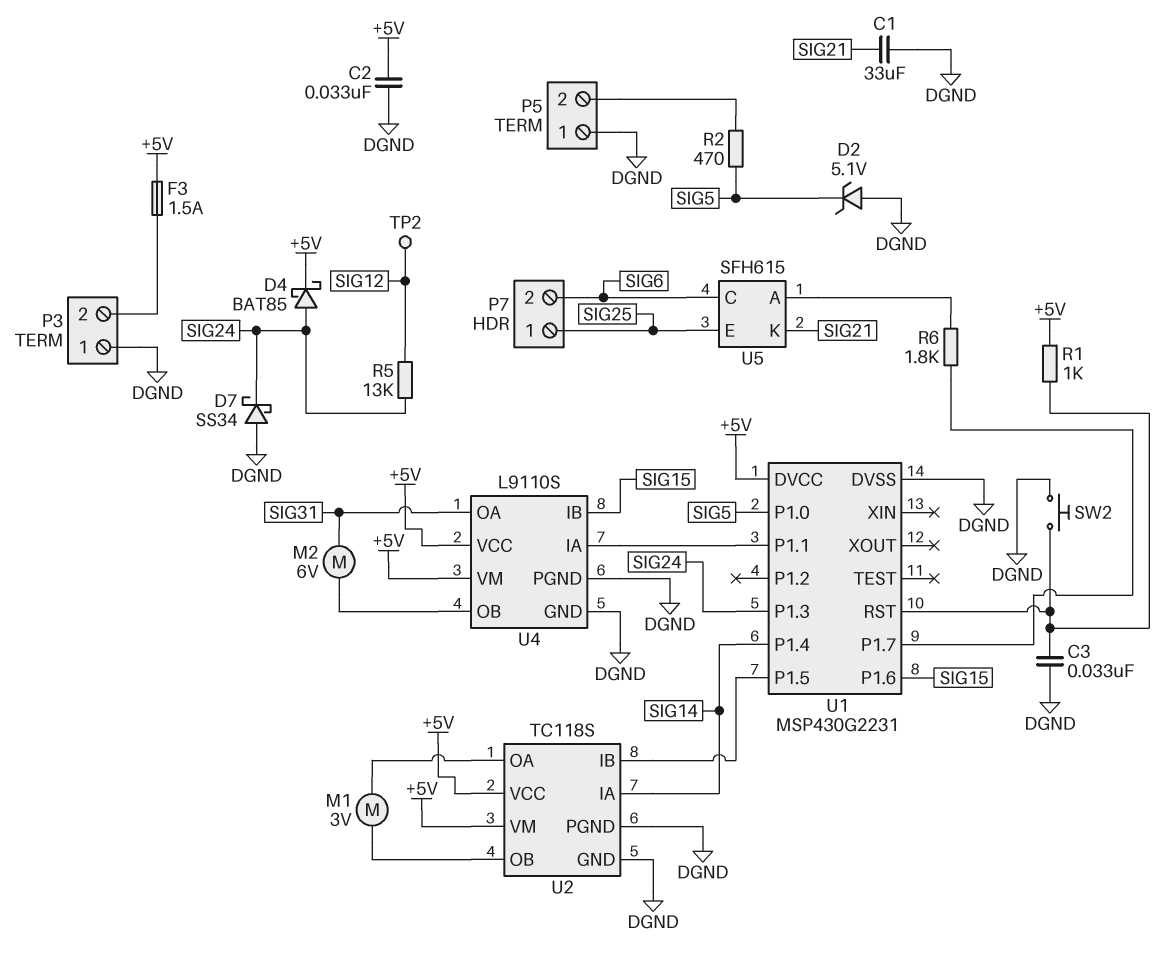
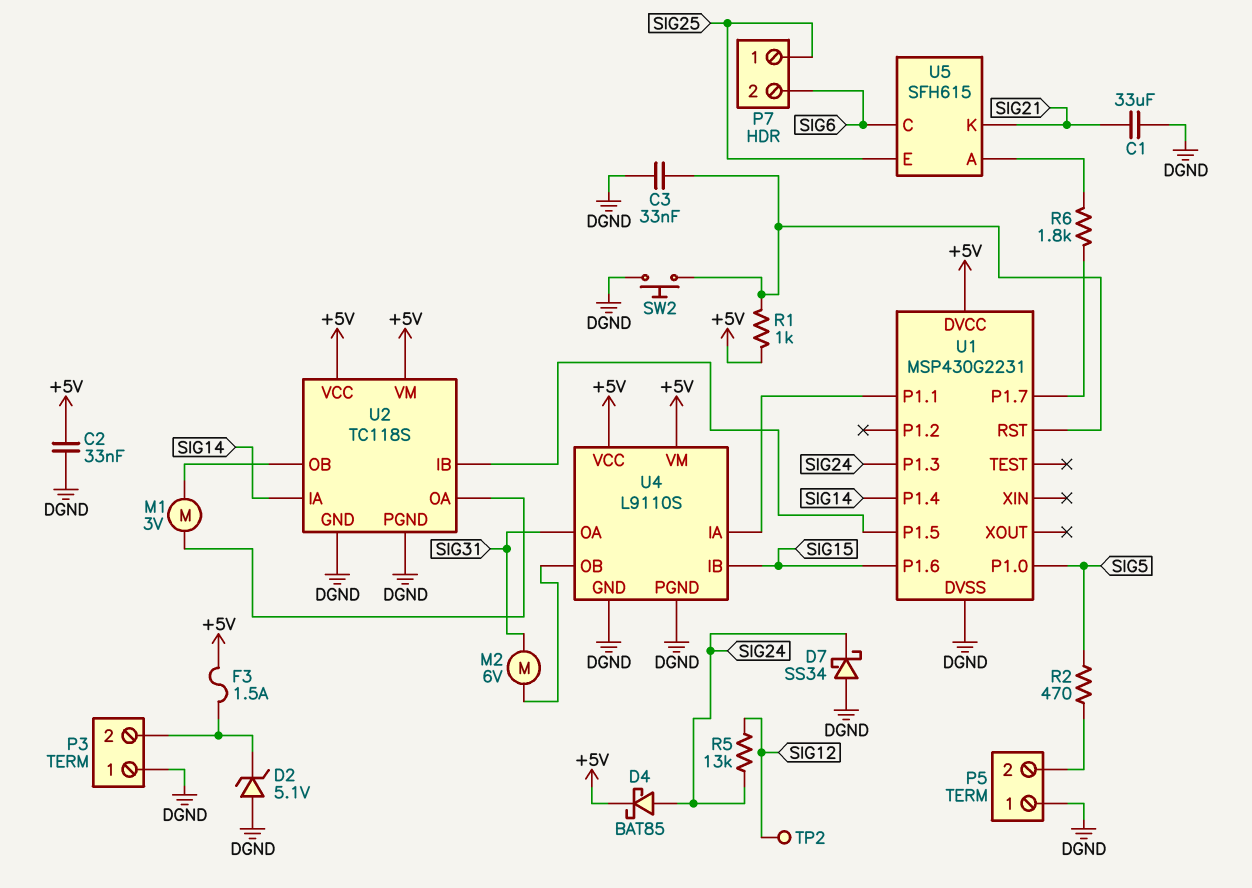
D2: zener 5.1V (A DGND, K SIG5) -> zener 5.1V (A DGND, K P3/2)

